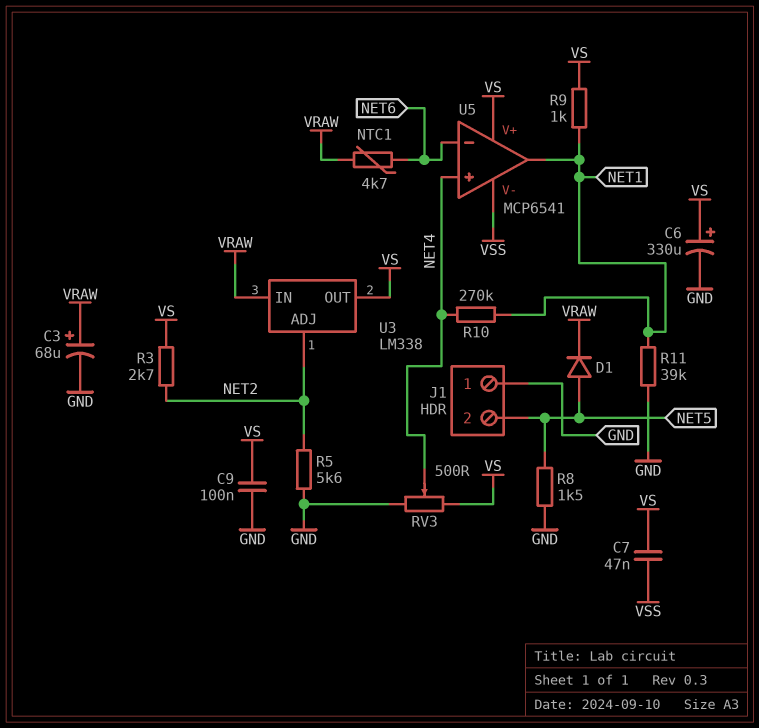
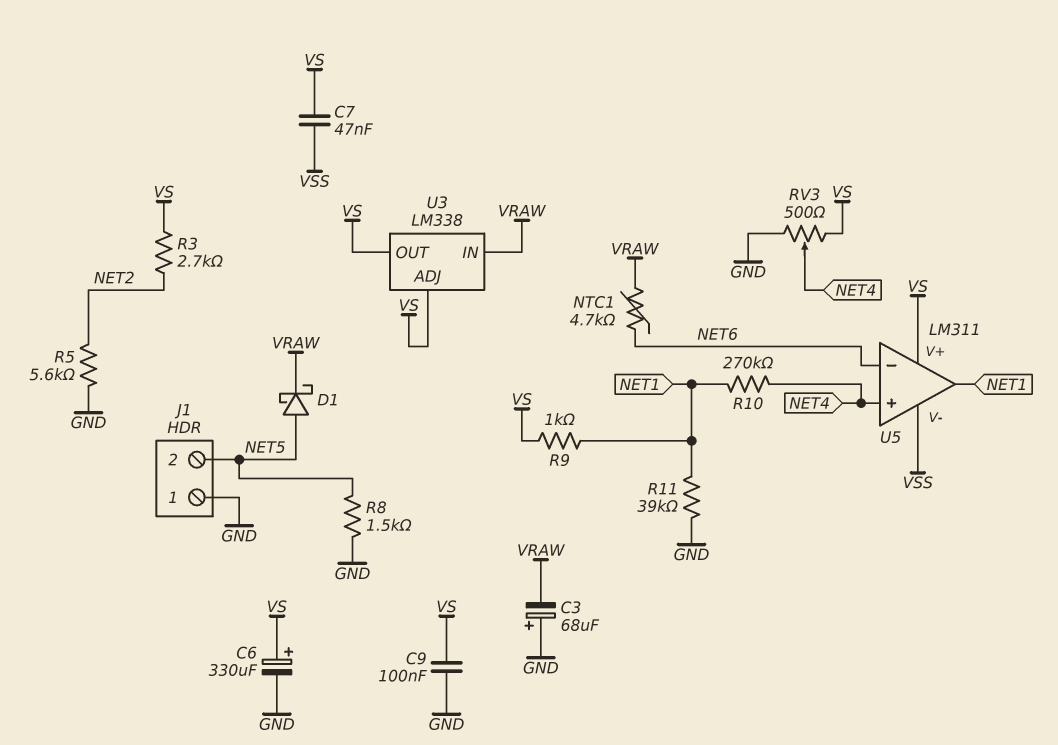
C3: 68uF (plus VRAW, minus GND) -> 68uF (plus GND, minus VRAW)
D1: diode (A NET5, K VRAW) -> schottky (A NET5, K VRAW)
U3 pin ADJ: NET2 -> VS
U5: MCP6541 -> LM311

